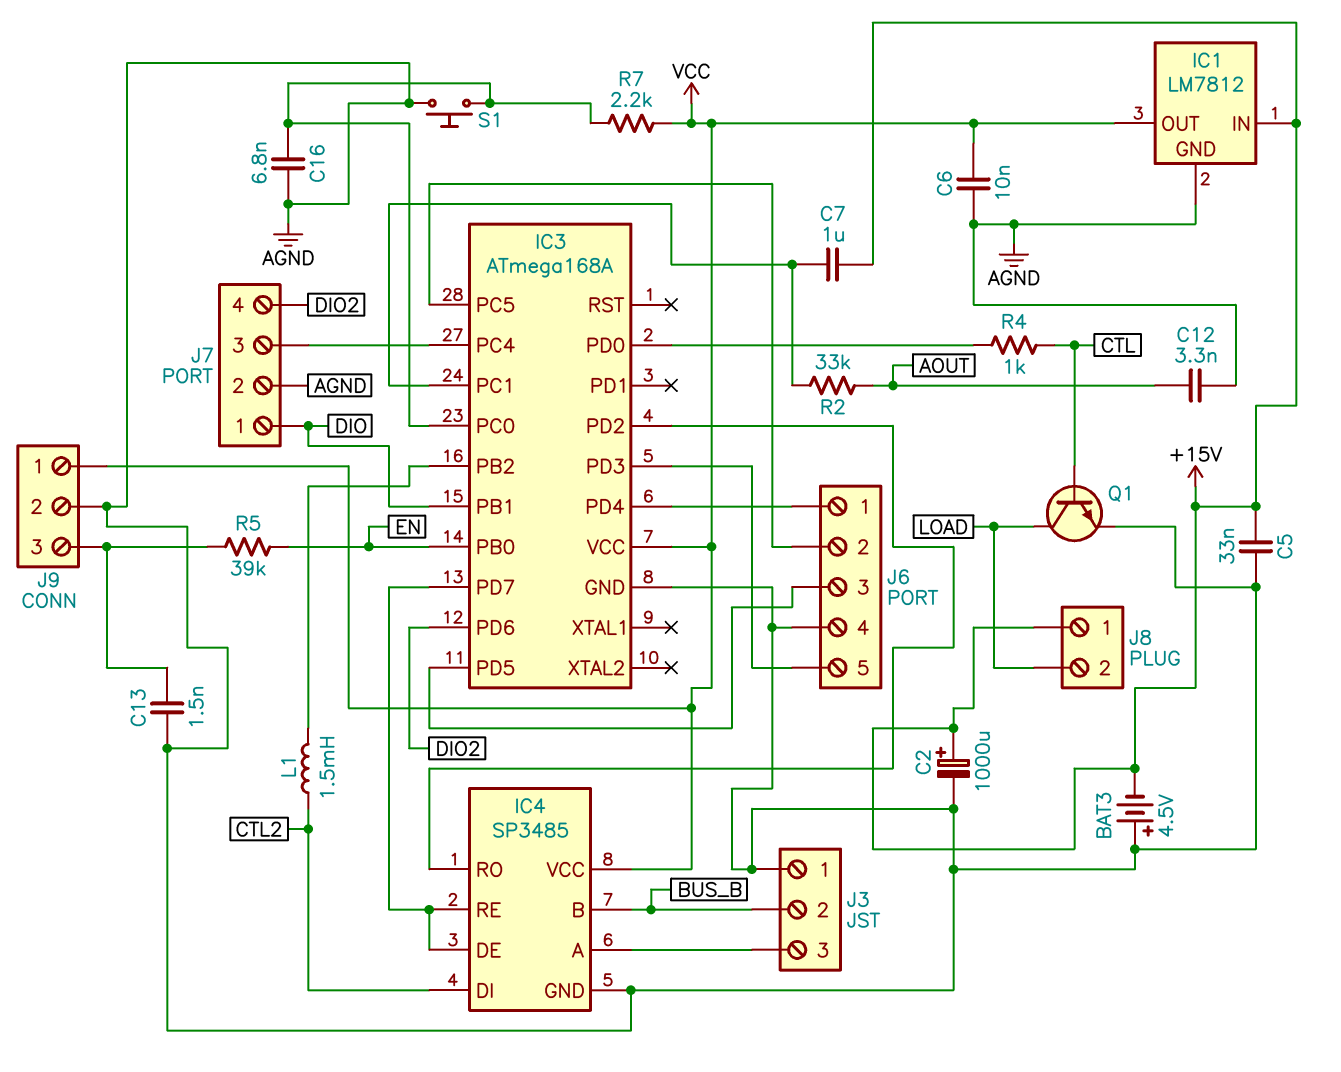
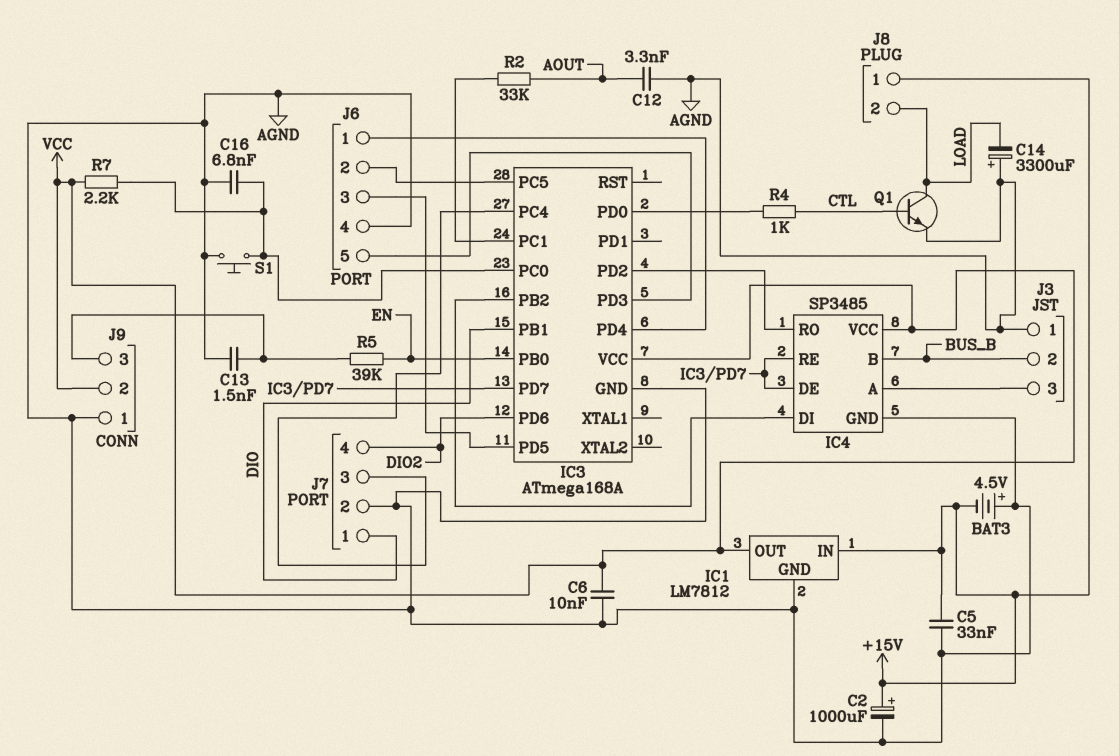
C7: 1uF (+15V, IC3/PC1) -> none
C14: none -> 3300uF (plus AGND, minus LOAD)
IC4 pin DI: CTL2 -> IC3/PB2
J9 pin 1: VCC -> AGND
J9 pin 2: AGND -> VCC
L1: 1.5mH (CTL2, IC3/PB2) -> none

